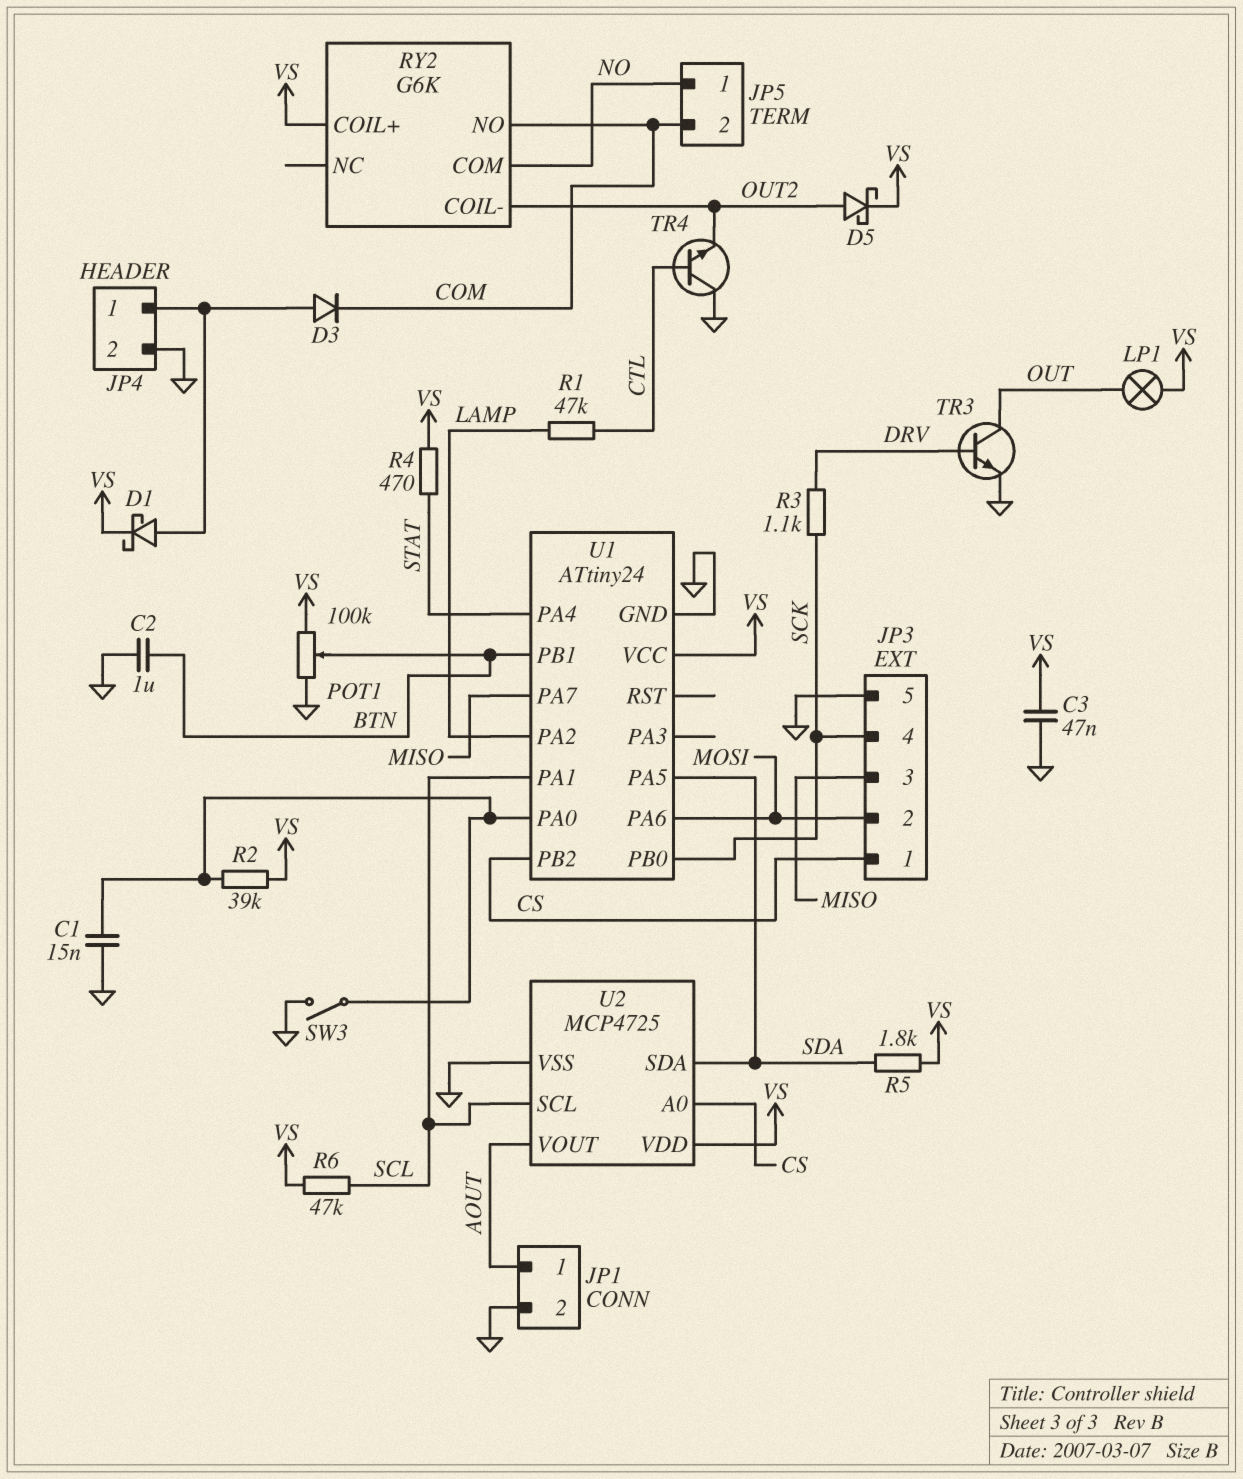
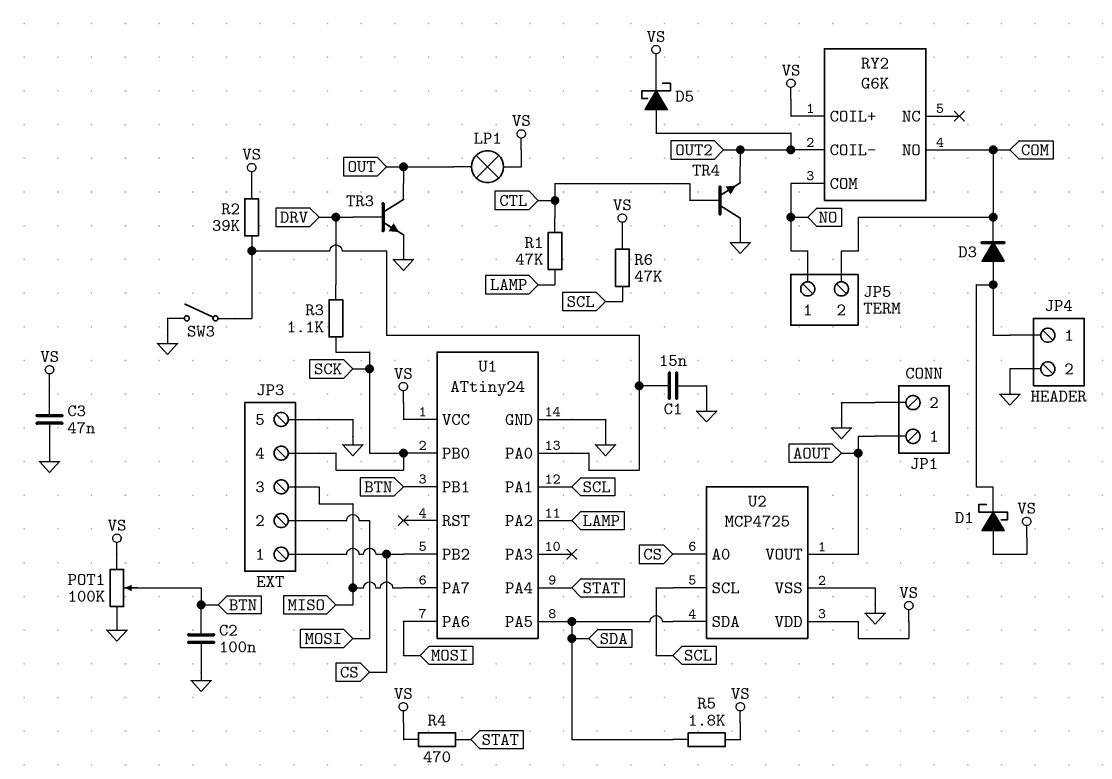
C2: 1uF (BTN, GND) -> 100nF (BTN, GND)
D1: schottky (A JP4/1, K VS) -> schottky (A VS, K JP4/1)

